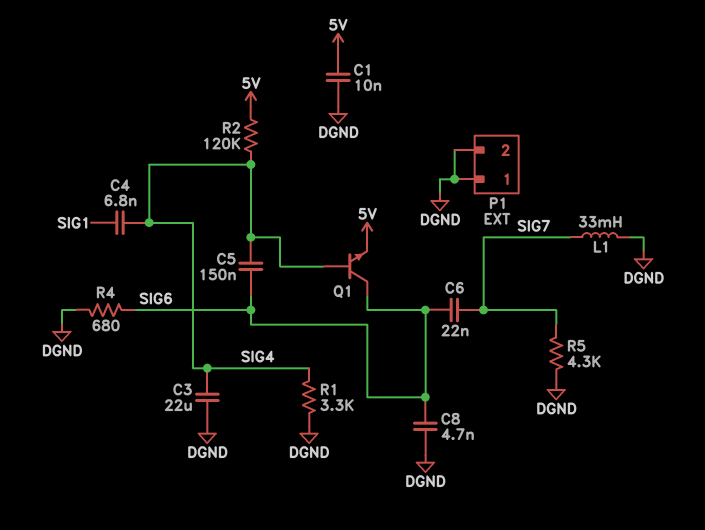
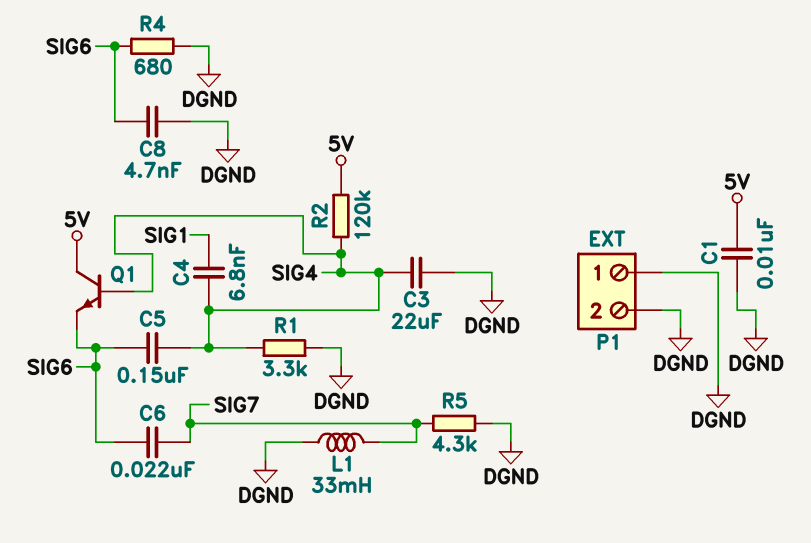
Q1: NPN (B SIG4, C SIG6, E 5V) -> NPN (B SIG4, C 5V, E SIG6)

